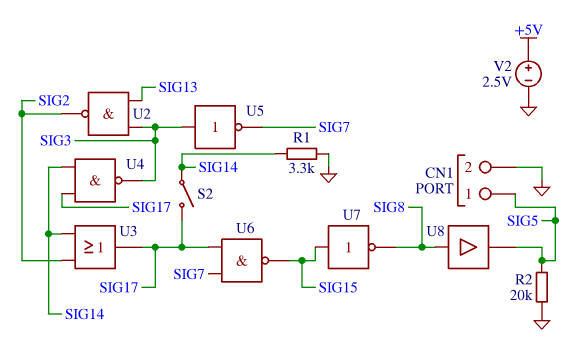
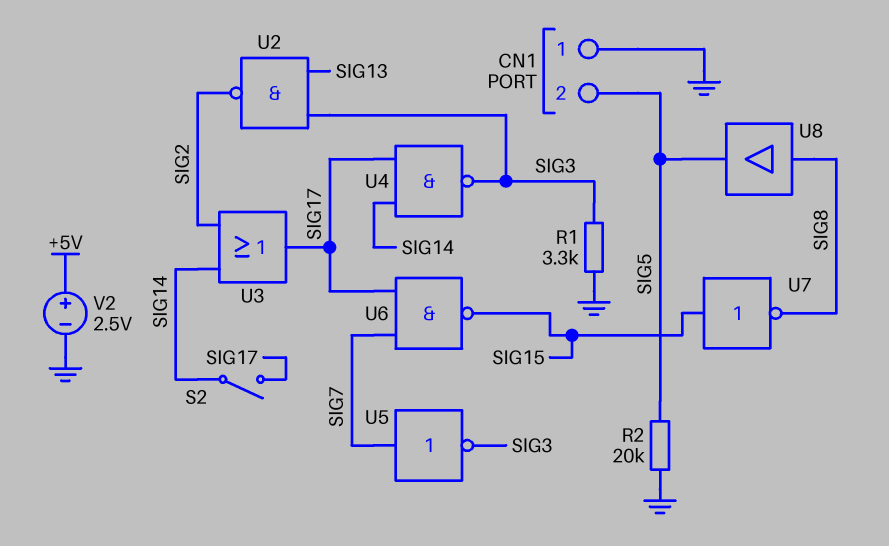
CN1 pin 1: SIG5 -> GND
CN1 pin 2: GND -> SIG5
R1: 3.3k (GND, SIG14) -> 3.3k (GND, SIG3)
U5: NOT (in SIG3, out SIG7) -> NOT (in SIG7, out SIG3)

